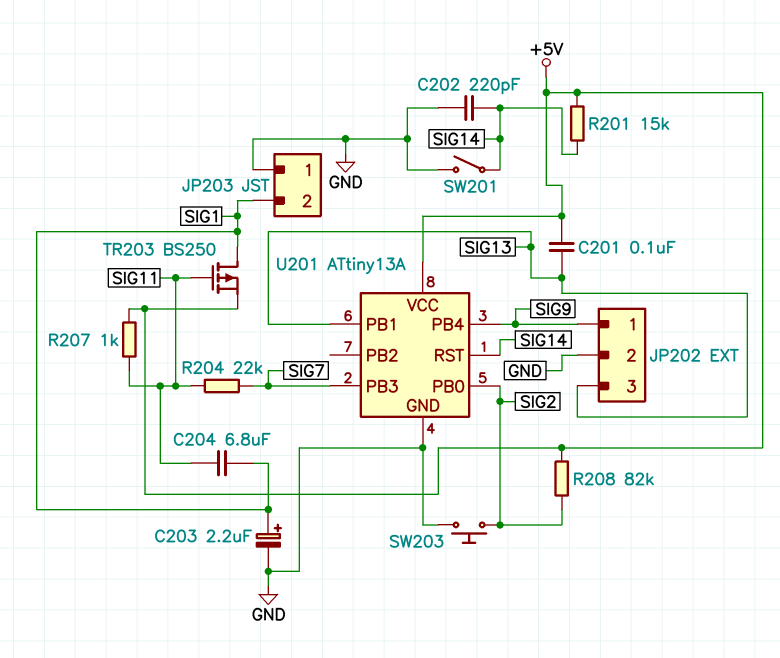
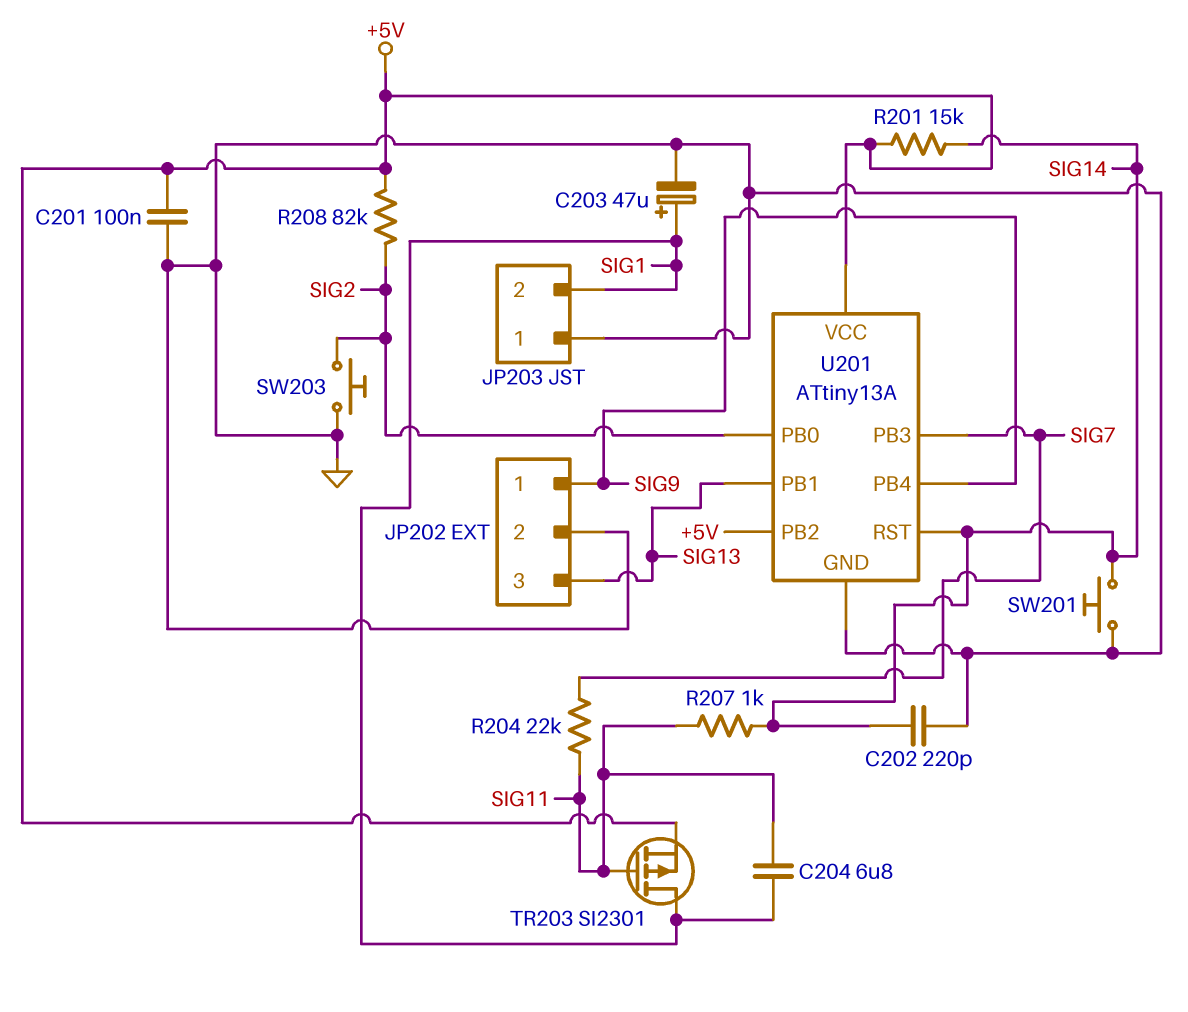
C201: 100nF (+5V, SIG13) -> 100nF (+5V, GND)
C203: 2.2uF (plus SIG1, minus GND) -> 47uF (plus SIG1, minus GND)
R207: 1k (+5V, SIG11) -> 1k (SIG11, SIG14)
SW201: switch (GND, SIG14) -> button (GND, SIG14)
TR203: PMOS BS250 (G SIG11, D SIG1, S +5V) -> PMOS SI2301 (G SIG11, D SIG1, S +5V)
U201 pin PB2: none -> +5V

